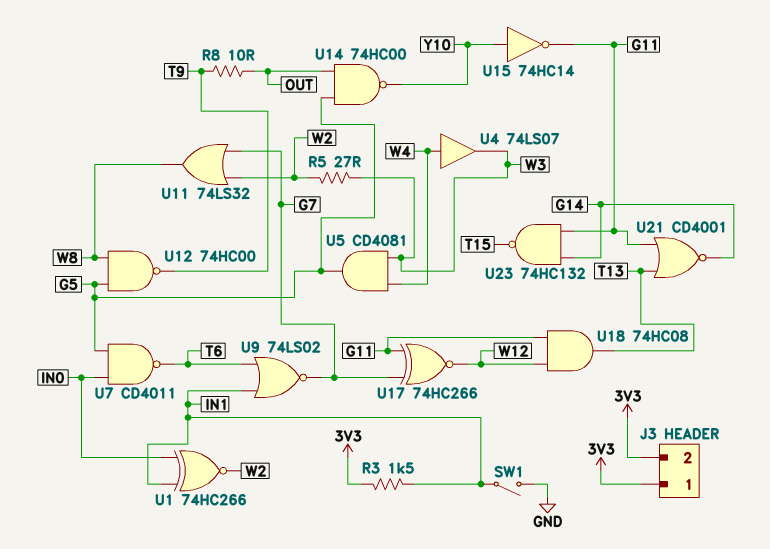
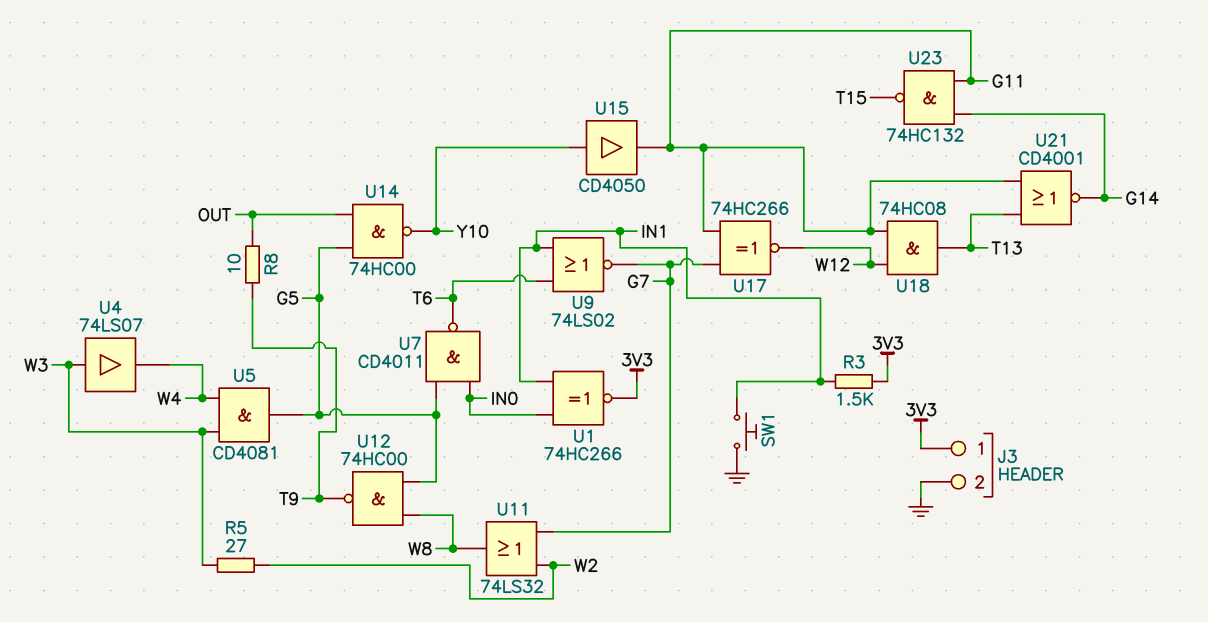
J3 pin 2: 3V3 -> GND
SW1: switch (GND, IN1) -> button (GND, IN1)
U1: XNOR 74HC266 (in IN0, in IN1, out W2) -> XNOR 74HC266 (in IN0, in IN1, out 3V3)
U4: buffer 74LS07 (in W4, out W3) -> buffer 74LS07 (in W3, out W4)
U15: NOT 74HC14 (in Y10, out G11) -> buffer CD4050 (in Y10, out G11)

